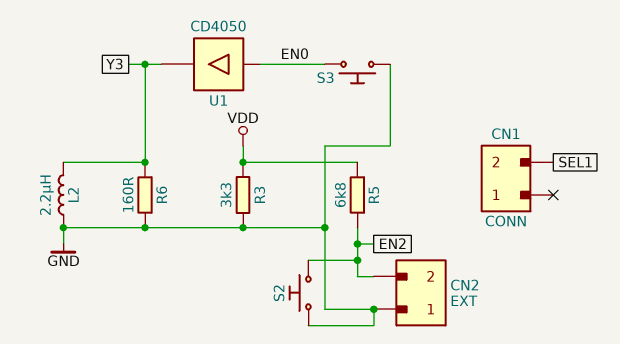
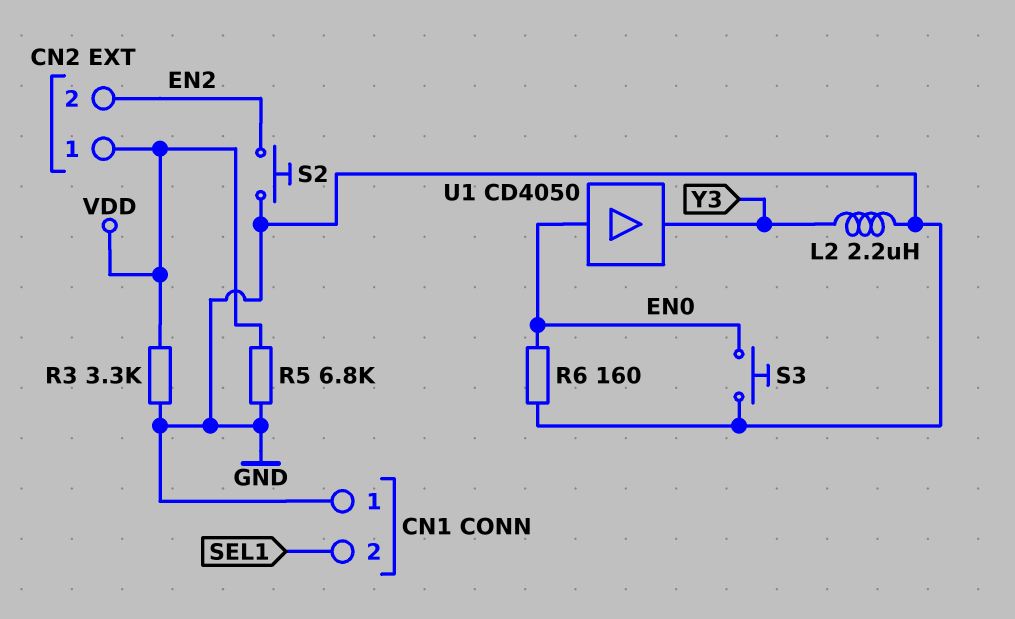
CN1 pin 1: none -> GND
CN2 pin 1: GND -> VDD
R5: 6.8k (EN2, VDD) -> 6.8k (GND, VDD)
R6: 160 (GND, Y3) -> 160 (EN0, GND)

